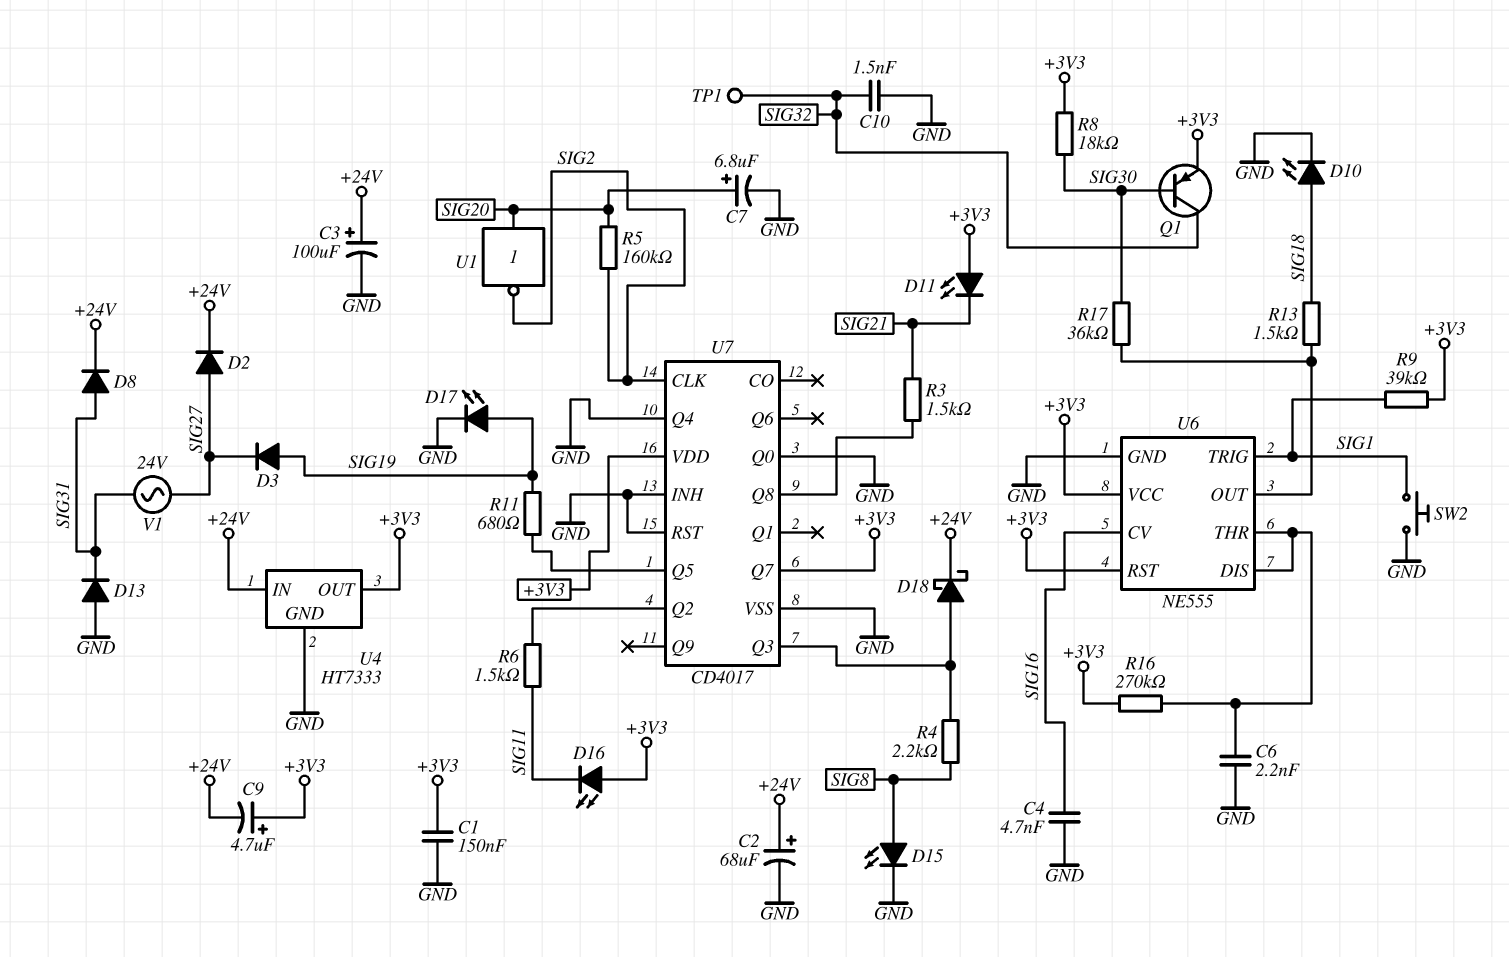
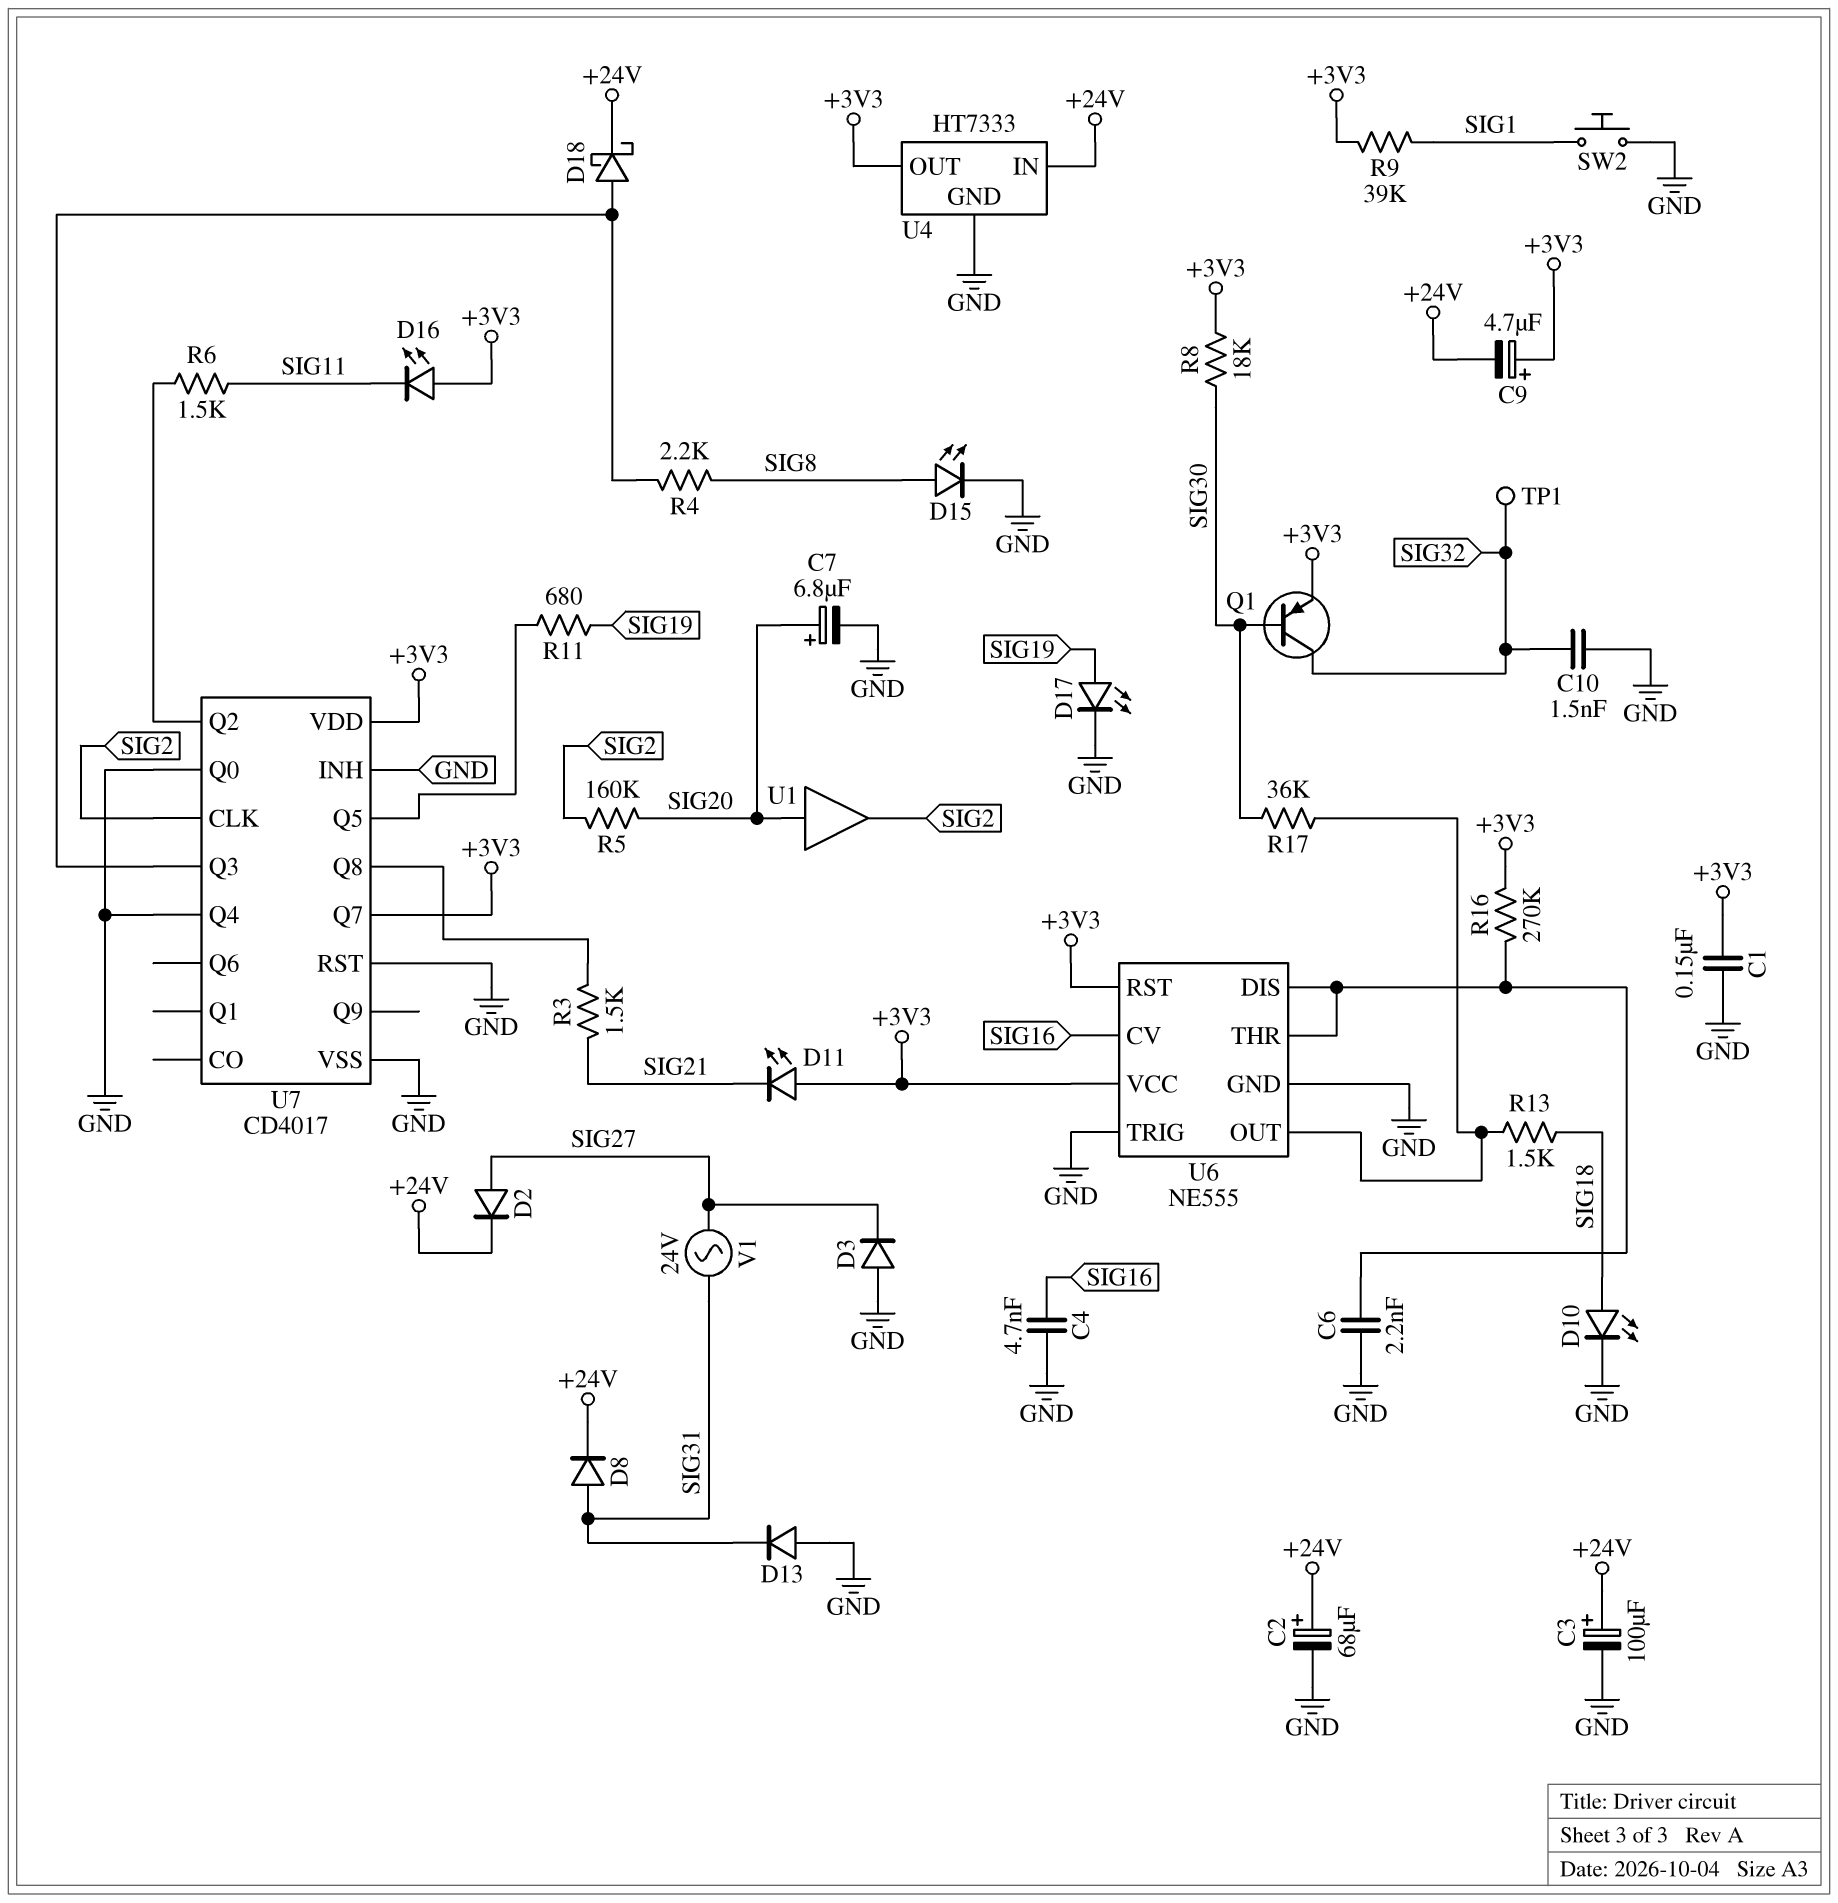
D3: diode (A SIG19, K SIG27) -> diode (A GND, K SIG27)
U1: NOT (in SIG20, out SIG2) -> buffer (in SIG20, out SIG2)
U6 pin TRIG: SIG1 -> GND

